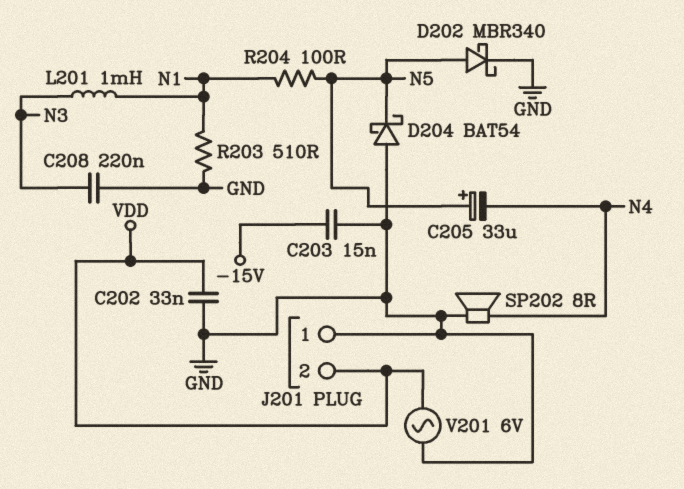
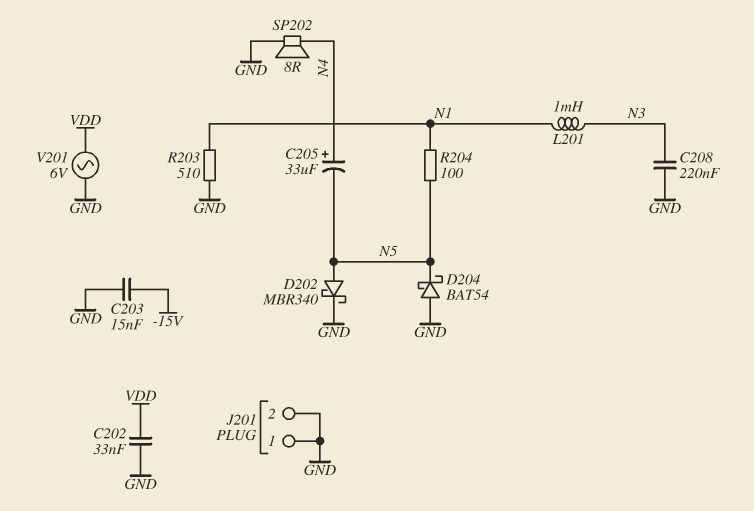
C205: 33uF (plus N5, minus N4) -> 33uF (plus N4, minus N5)
J201 pin 2: VDD -> GND

